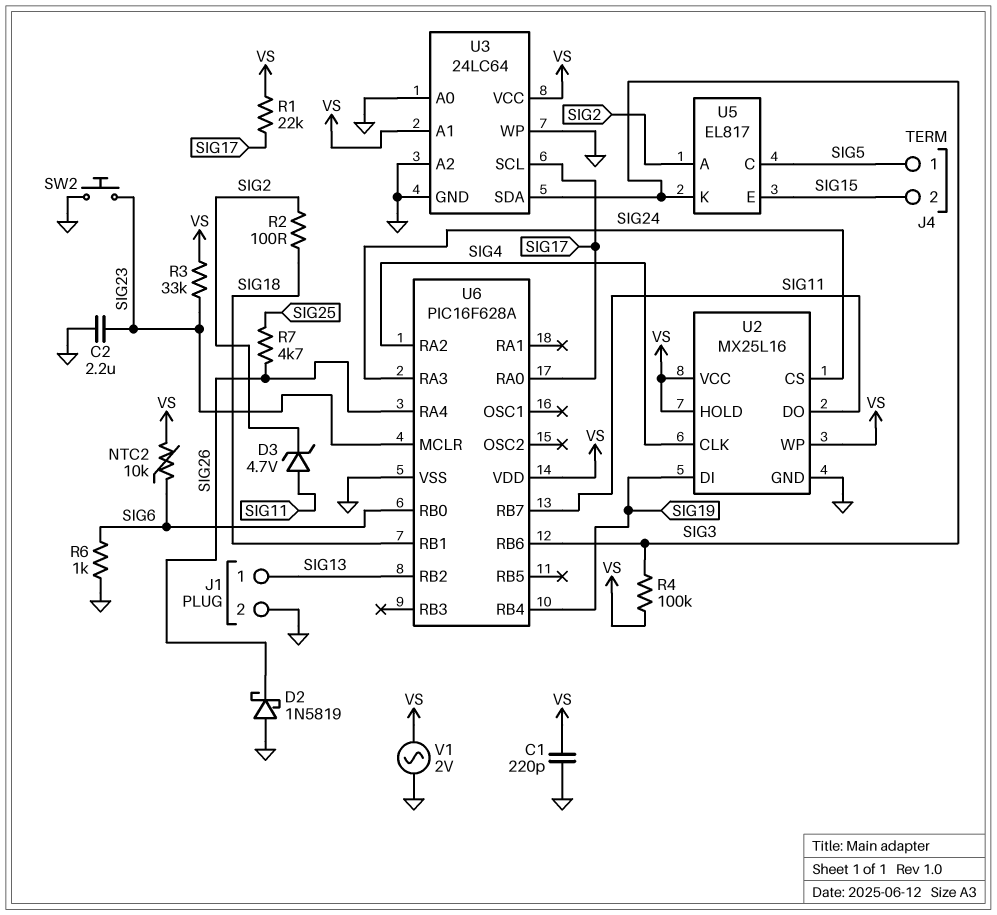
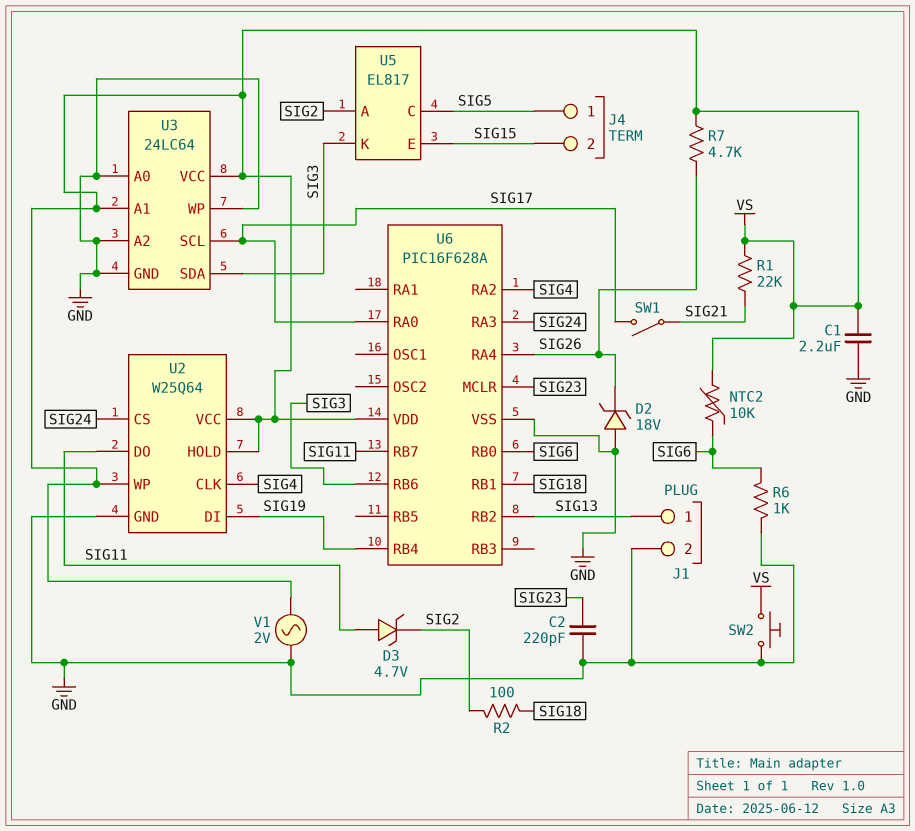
C1: 220pF (GND, VS) -> 2.2uF (GND, VS)
C2: 2.2uF (GND, SIG23) -> 220pF (GND, SIG23)
D2: schottky 1N5819 (A GND, K SIG26) -> zener 18V (A GND, K SIG26)
R1: 22k (SIG17, VS) -> 22k (SIG21, VS)
R3: 33k (SIG23, VS) -> none
R4: 100k (SIG3, VS) -> none
R7: 4.7k (SIG25, SIG26) -> 4.7k (SIG26, VS)
SW1: none -> switch (SIG17, SIG21)
SW2: button (GND, SIG23) -> button (GND, VS)
U2: MX25L16 -> W25Q64

